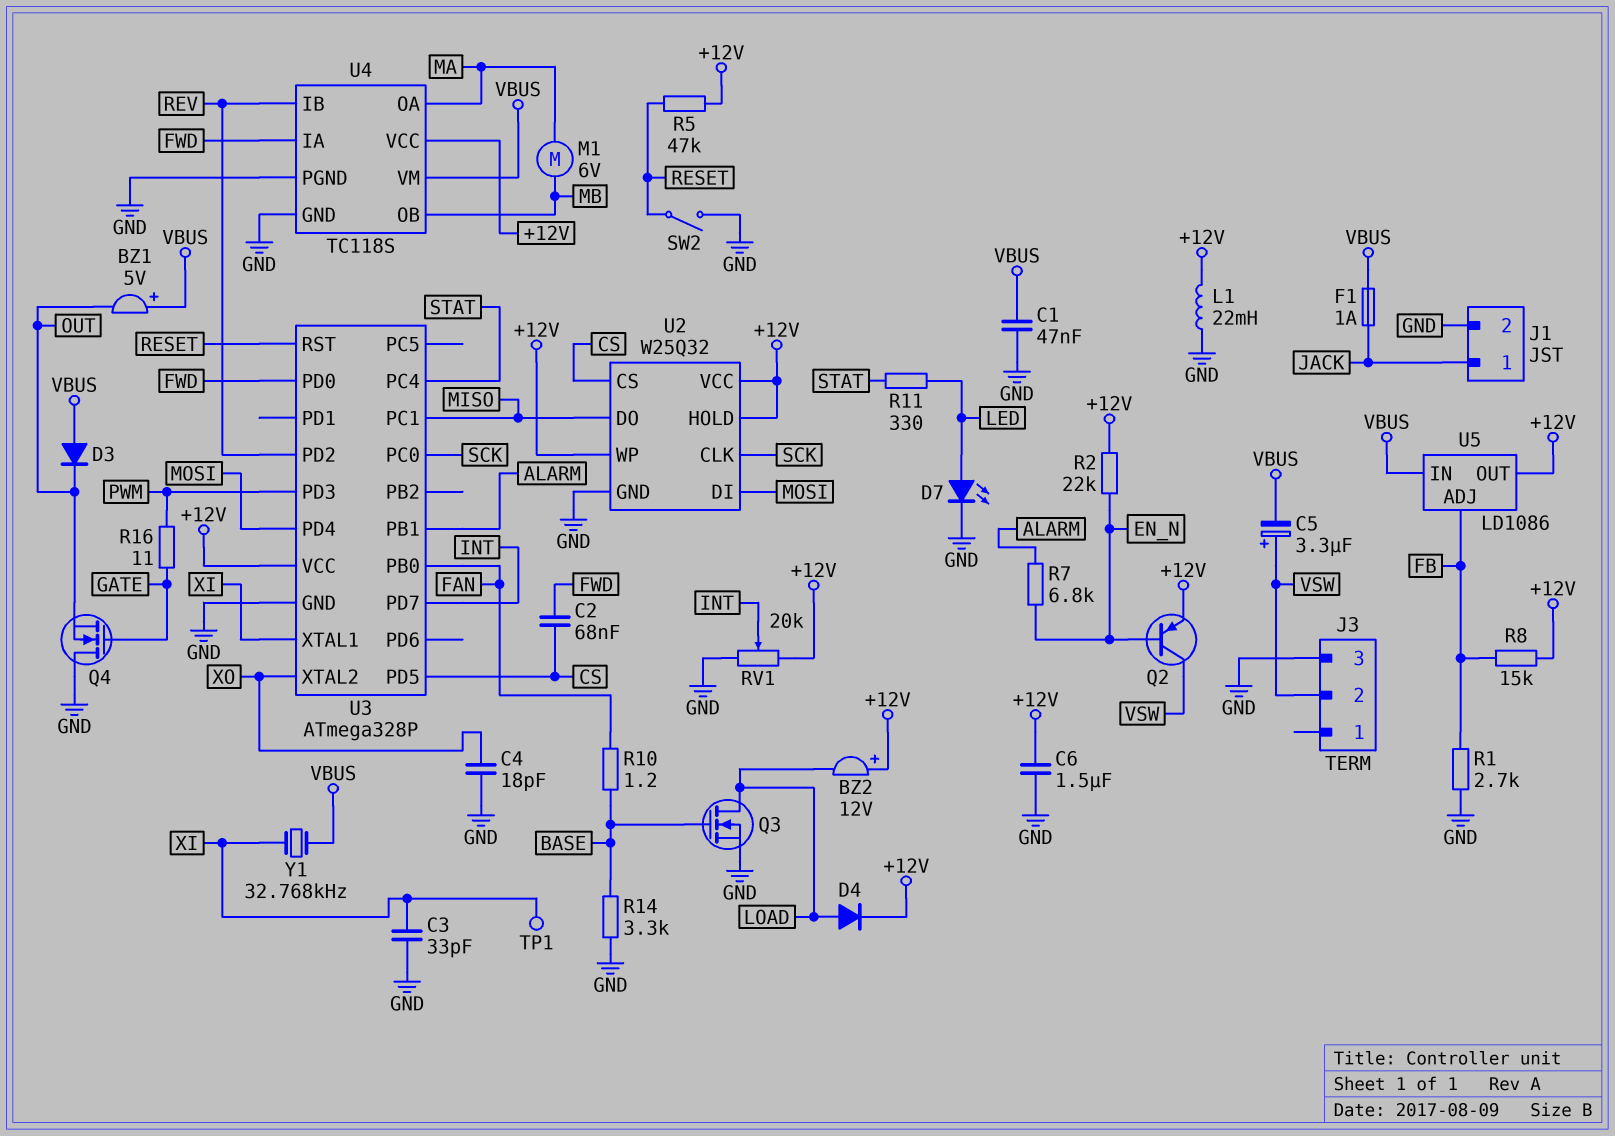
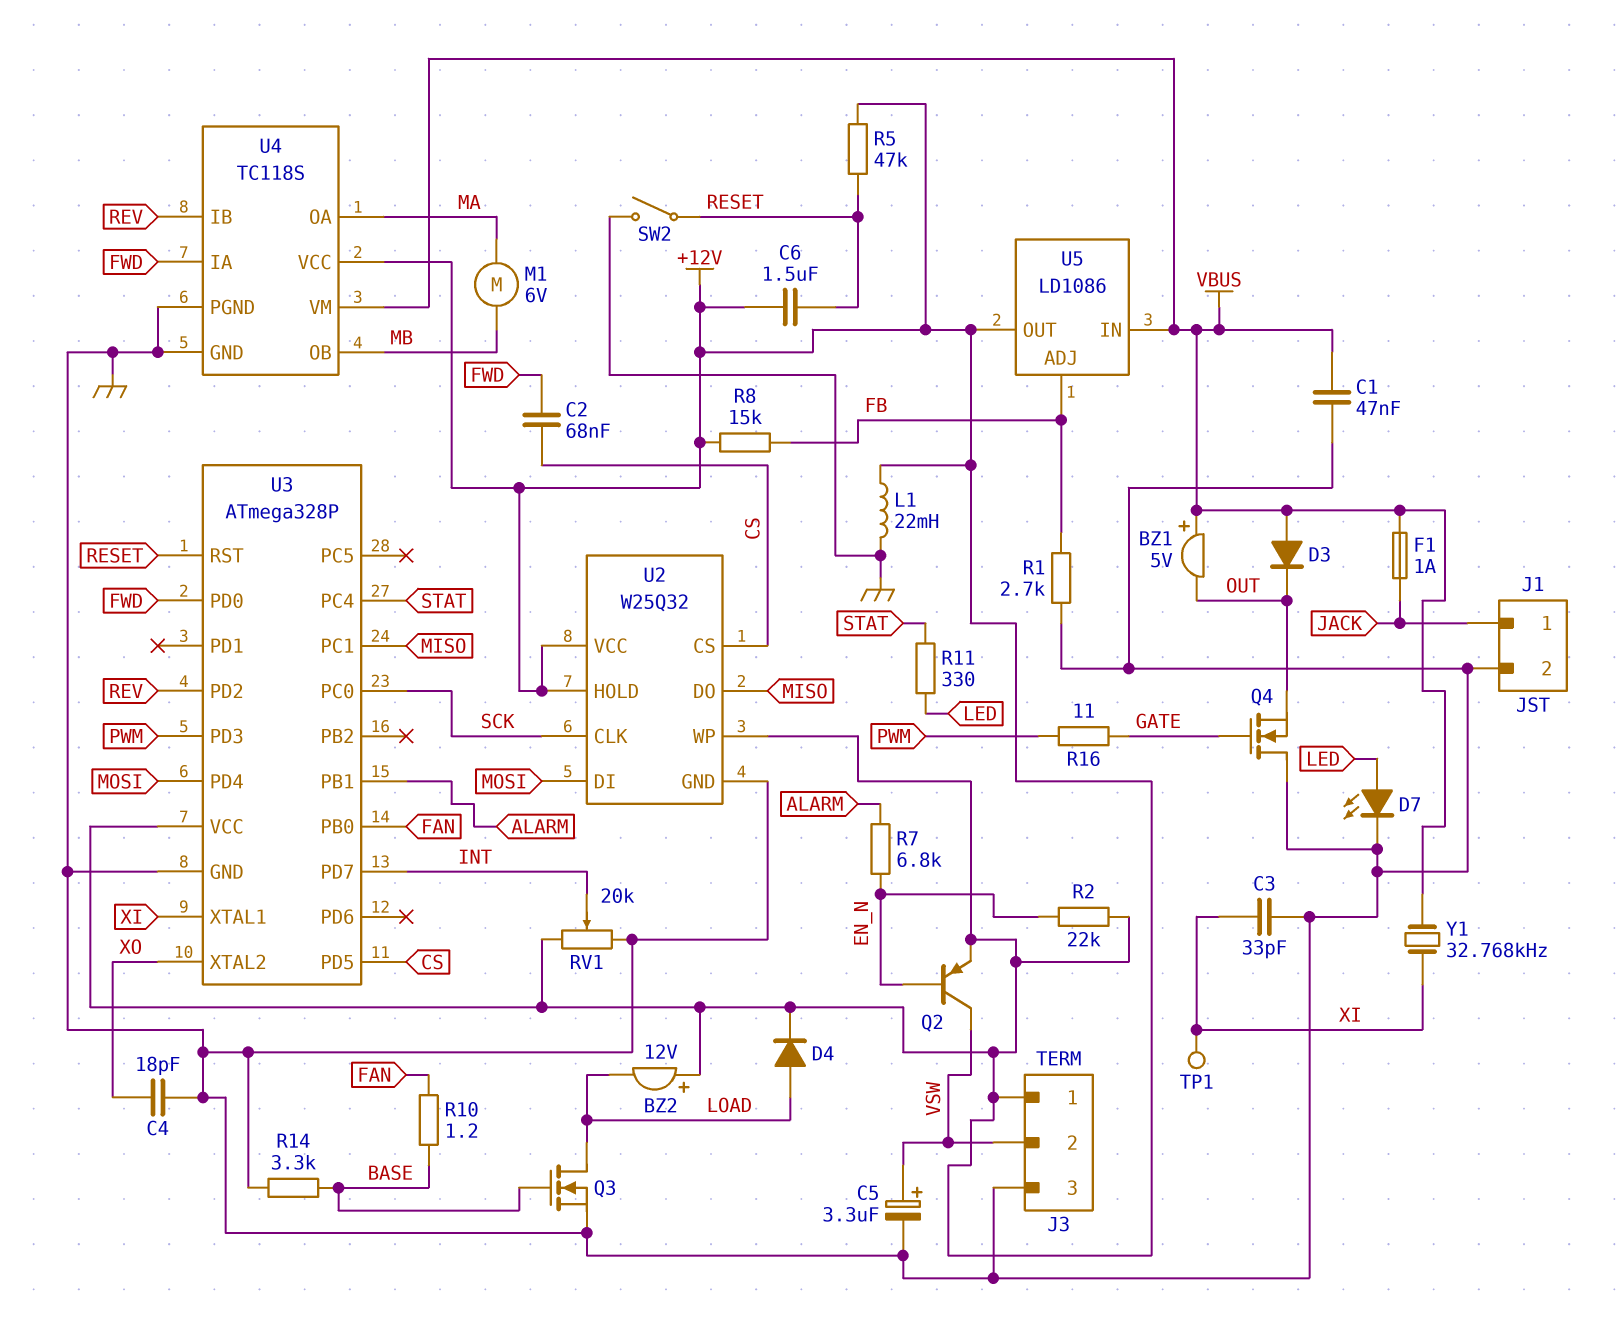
C5: 3.3uF (plus VSW, minus VBUS) -> 3.3uF (plus VSW, minus GND)
C6: 1.5uF (+12V, GND) -> 1.5uF (+12V, RESET)
J3 pin 1: none -> +12V

